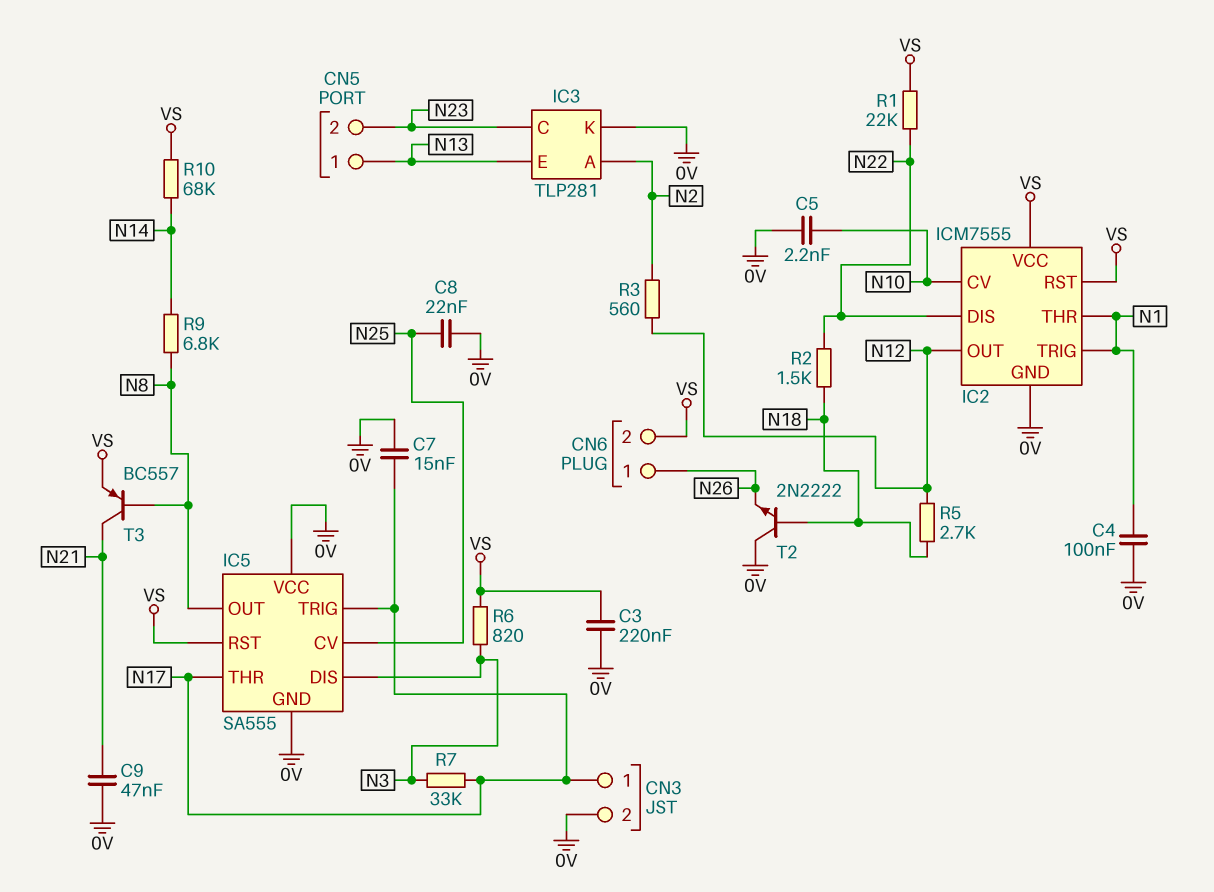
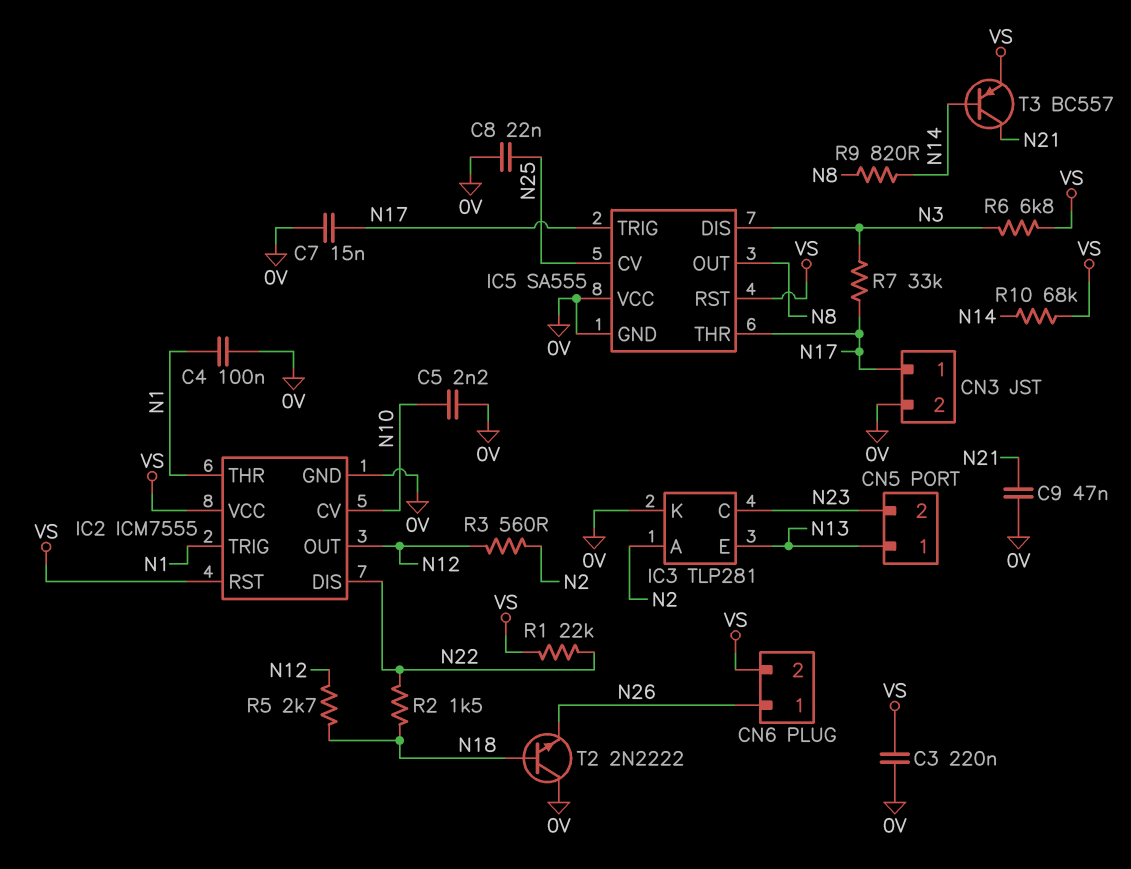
R6: 820 (N3, VS) -> 6.8k (N3, VS)
R9: 6.8k (N8, N14) -> 820 (N8, N14)
T3: PNP BC557 (B N8, C N21, E VS) -> PNP BC557 (B N14, C N21, E VS)

